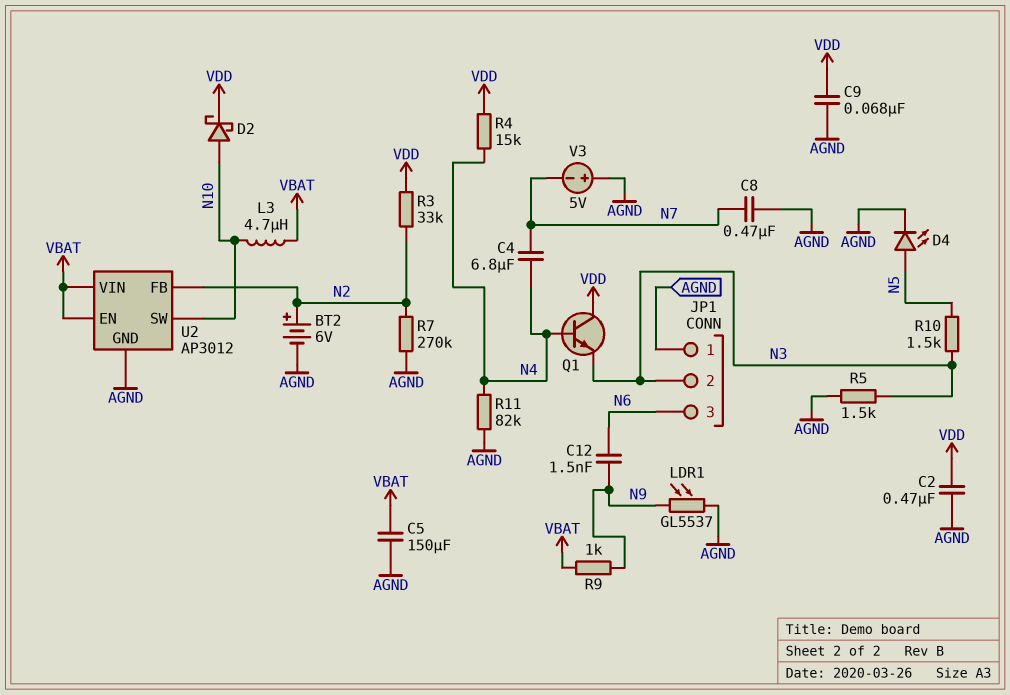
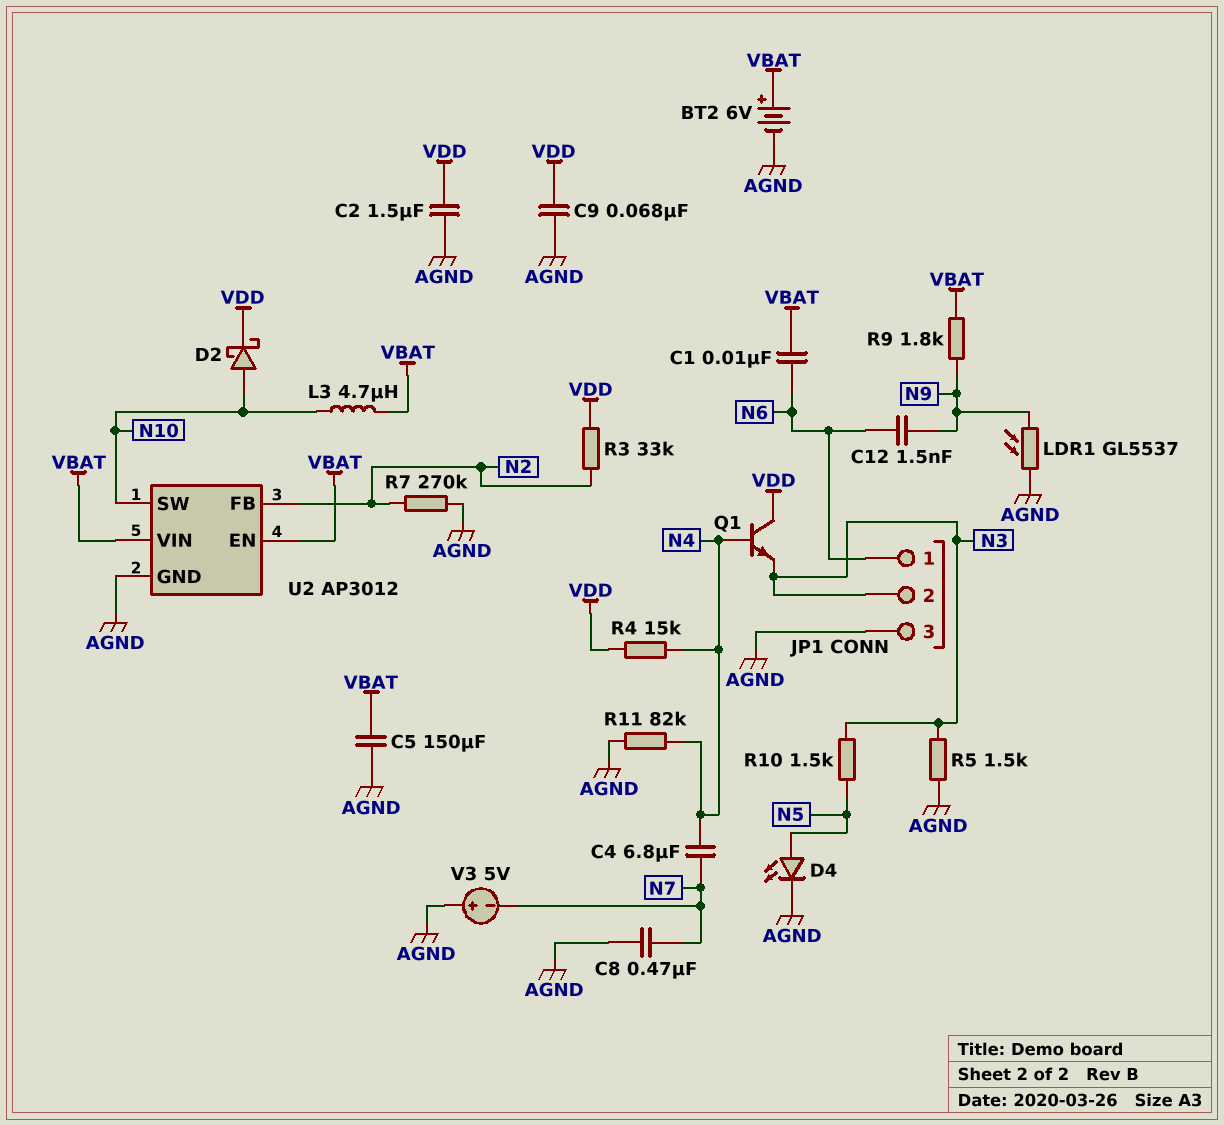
BT2: 6V (plus N2, minus AGND) -> 6V (plus VBAT, minus AGND)
C1: none -> 10nF (N6, VBAT)
C2: 470nF (AGND, VDD) -> 1.5uF (AGND, VDD)
JP1 pin 1: AGND -> N6
JP1 pin 3: N6 -> AGND
R9: 1k (N9, VBAT) -> 1.8k (N9, VBAT)

